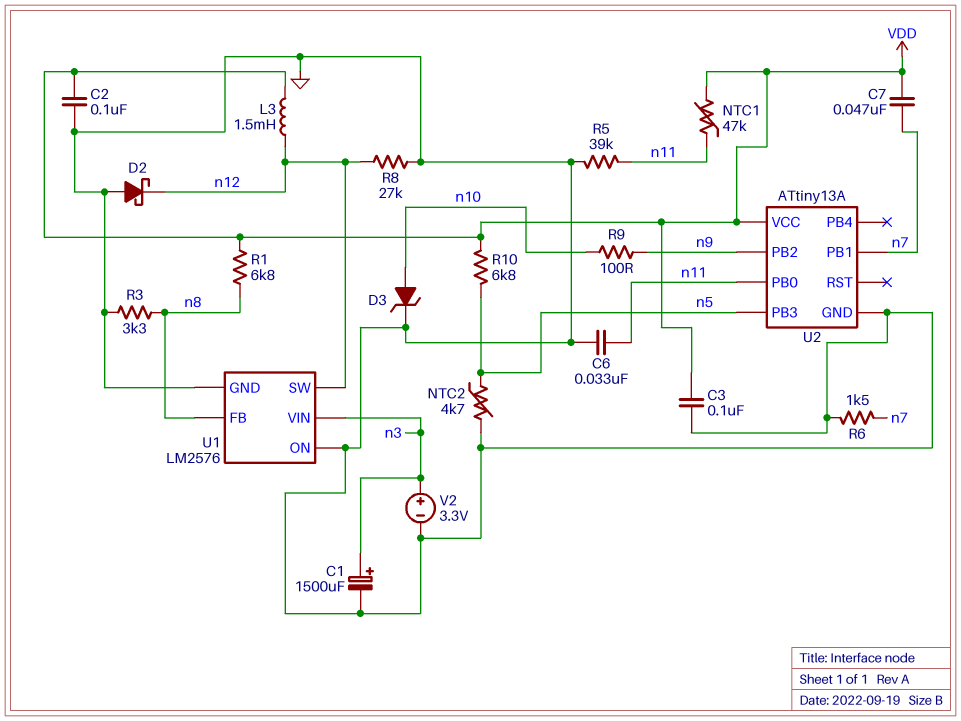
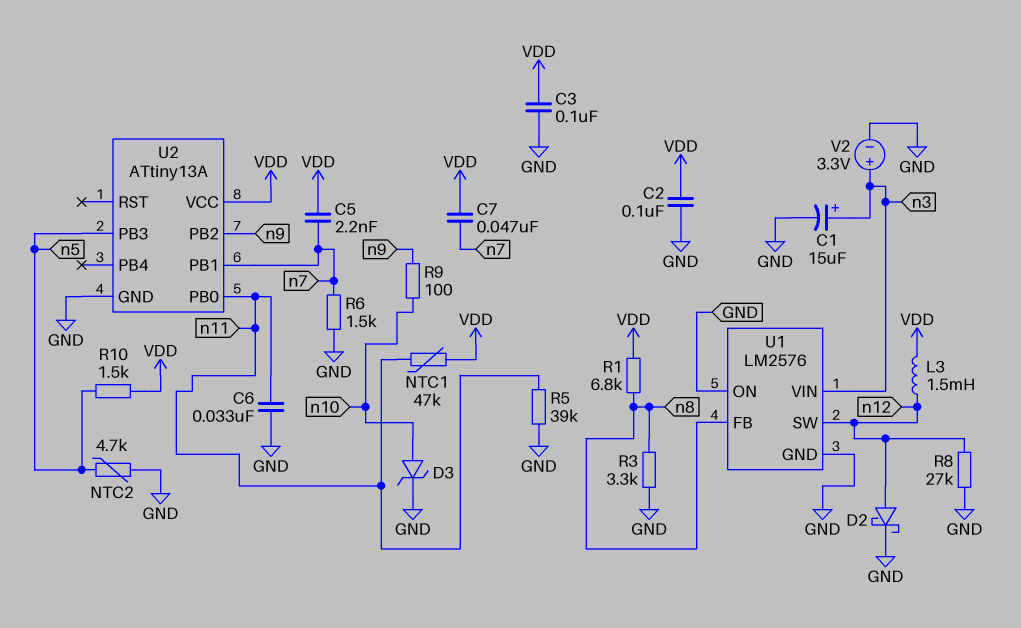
C1: 1500uF (plus n3, minus GND) -> 15uF (plus n3, minus GND)
C5: none -> 2.2nF (VDD, n7)
D2: schottky (A GND, K n12) -> schottky (A n12, K GND)
R10: 6.8k (VDD, n5) -> 1.5k (VDD, n5)

